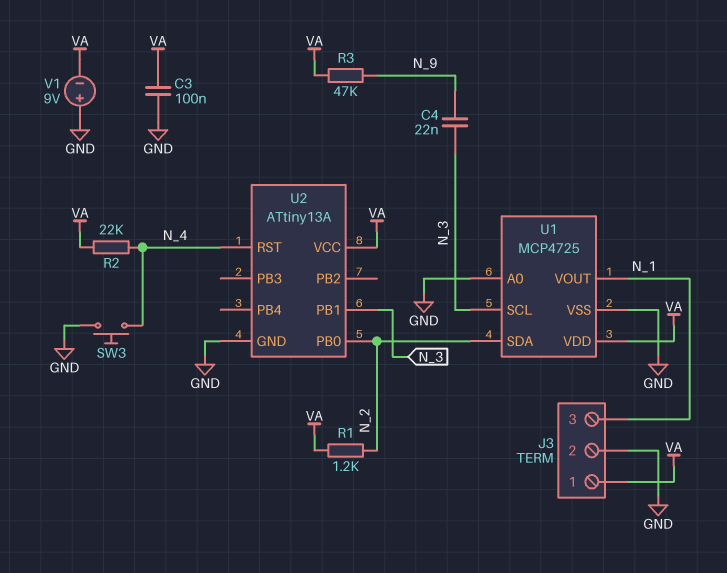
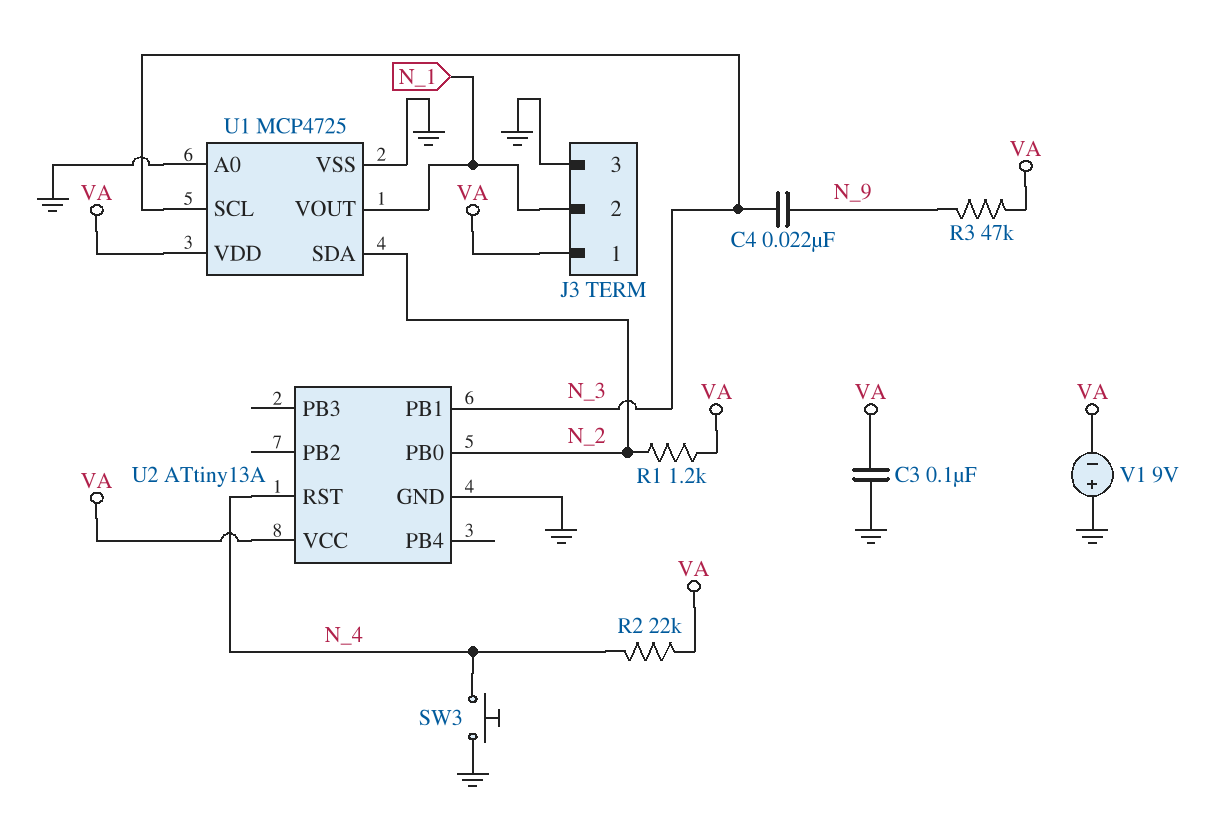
J3 pin 2: GND -> N_1
J3 pin 3: N_1 -> GND

